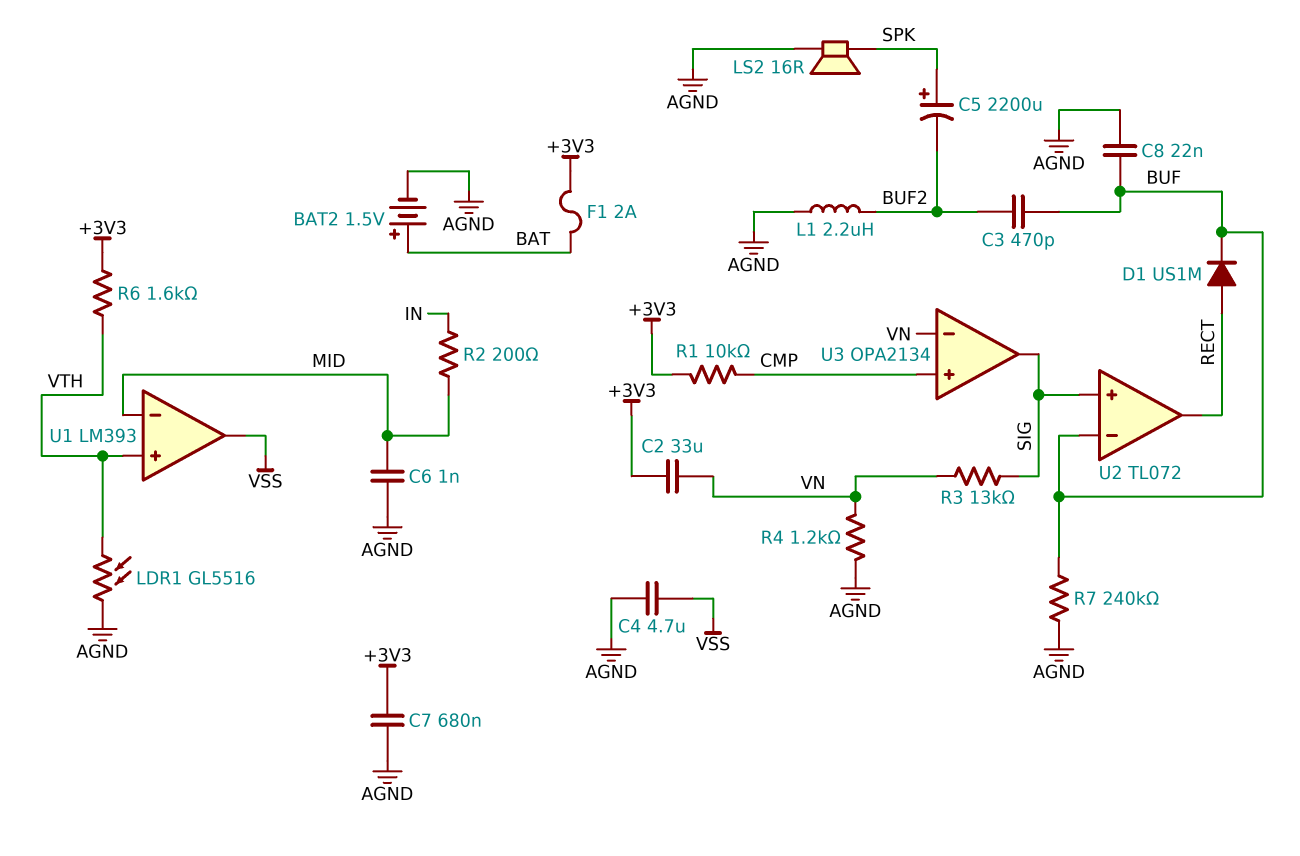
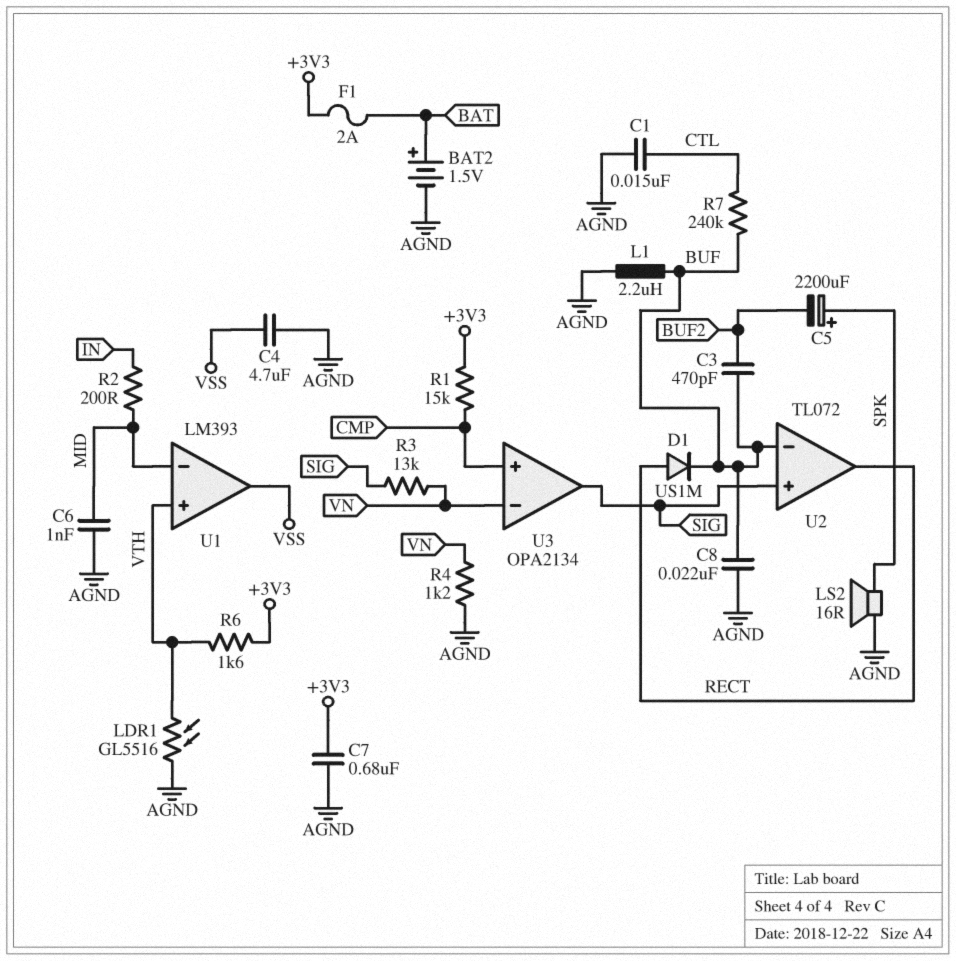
C1: none -> 15nF (AGND, CTL)
C2: 33uF (+3V3, VN) -> none
L1: 2.2uH (AGND, BUF2) -> 2.2uH (AGND, BUF)
R1: 10k (+3V3, CMP) -> 15k (+3V3, CMP)
R7: 240k (AGND, BUF) -> 240k (BUF, CTL)

